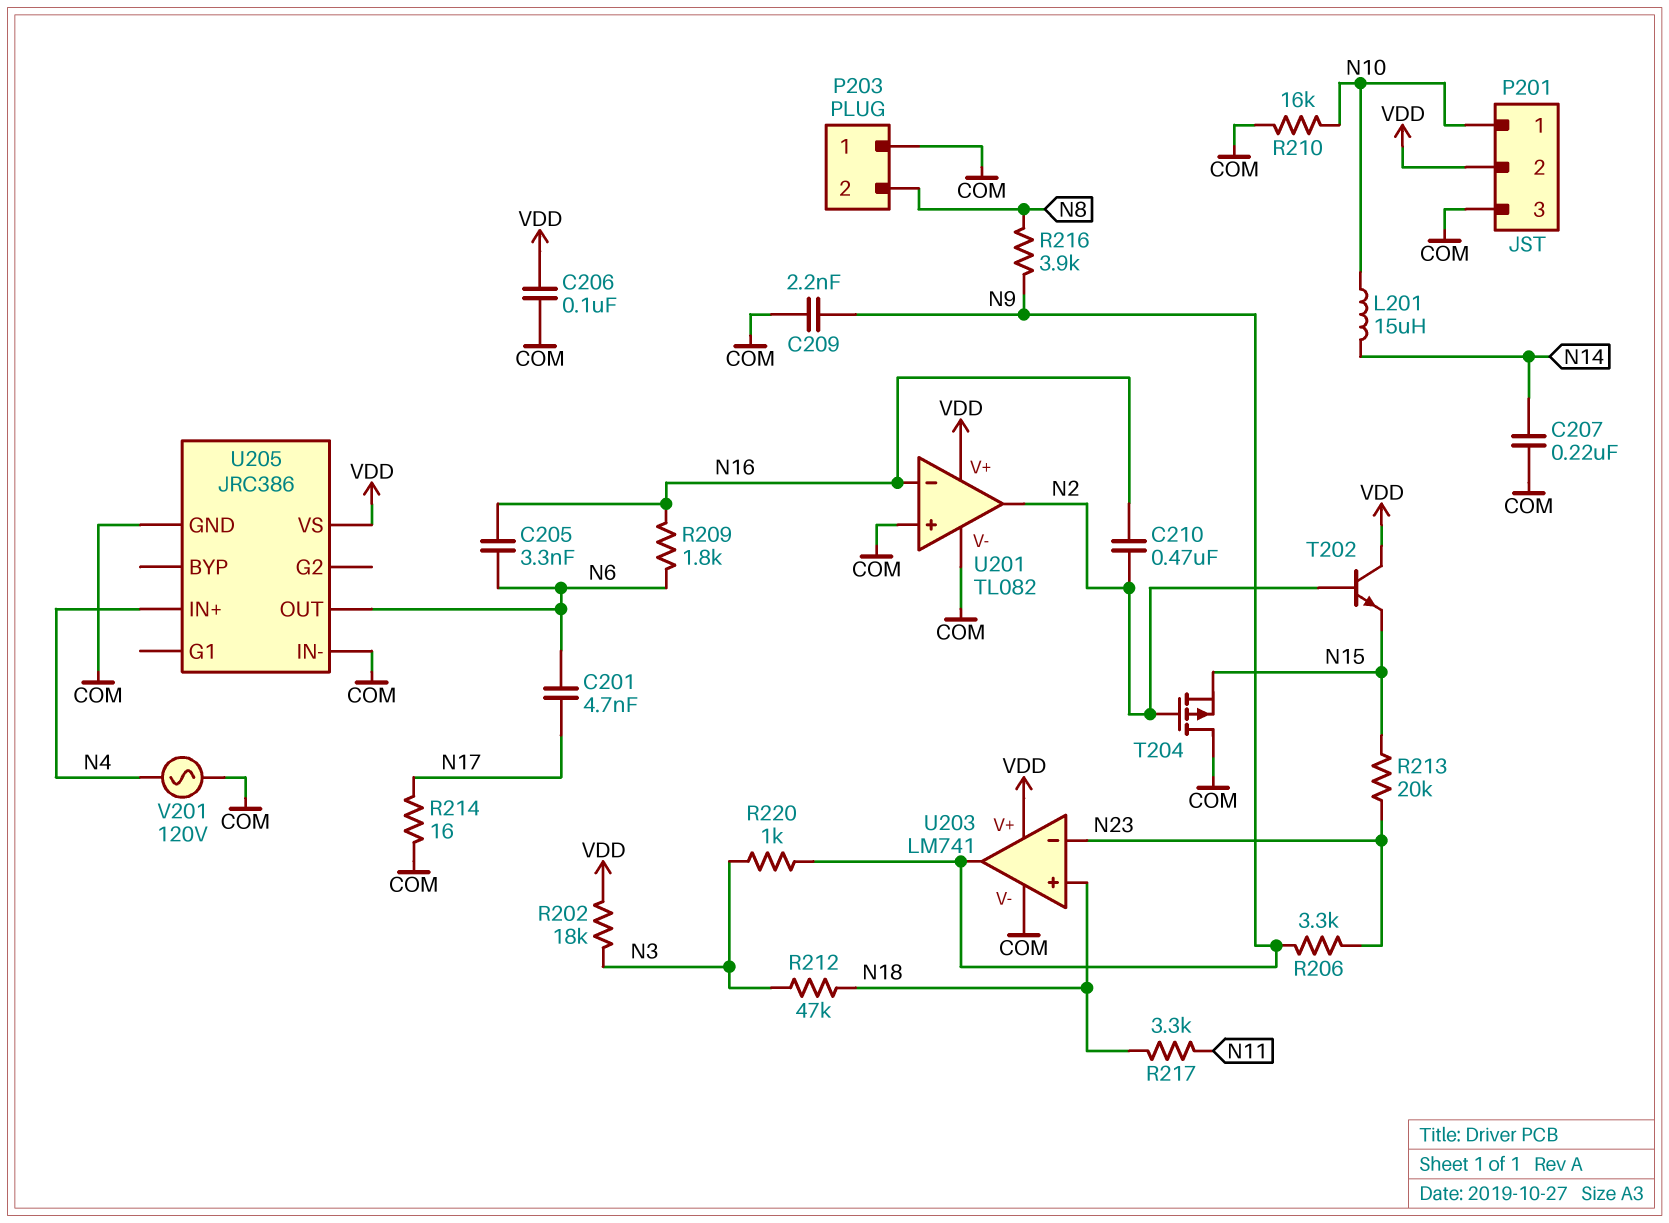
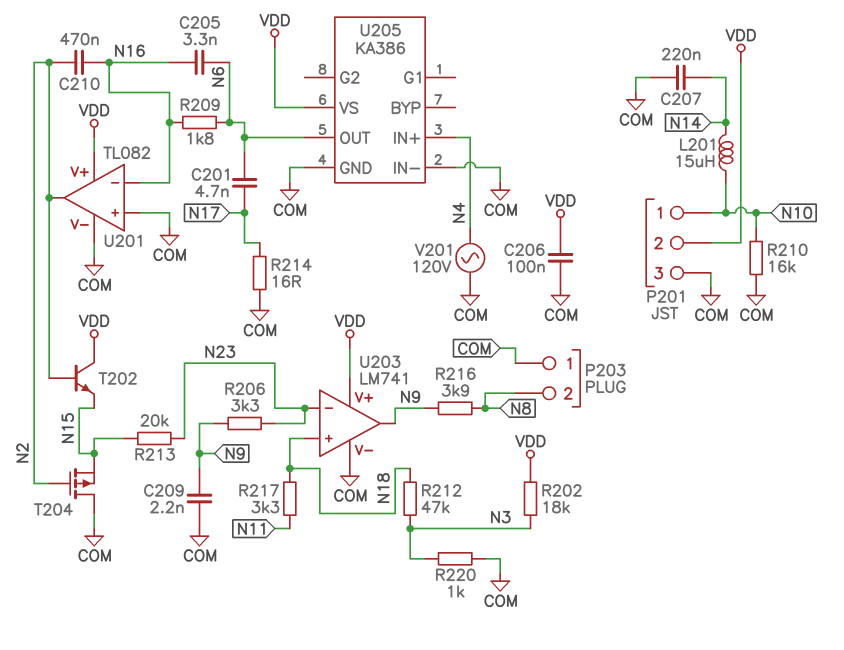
R220: 1k (N3, N9) -> 1k (COM, N3)
U205: JRC386 -> KA386

